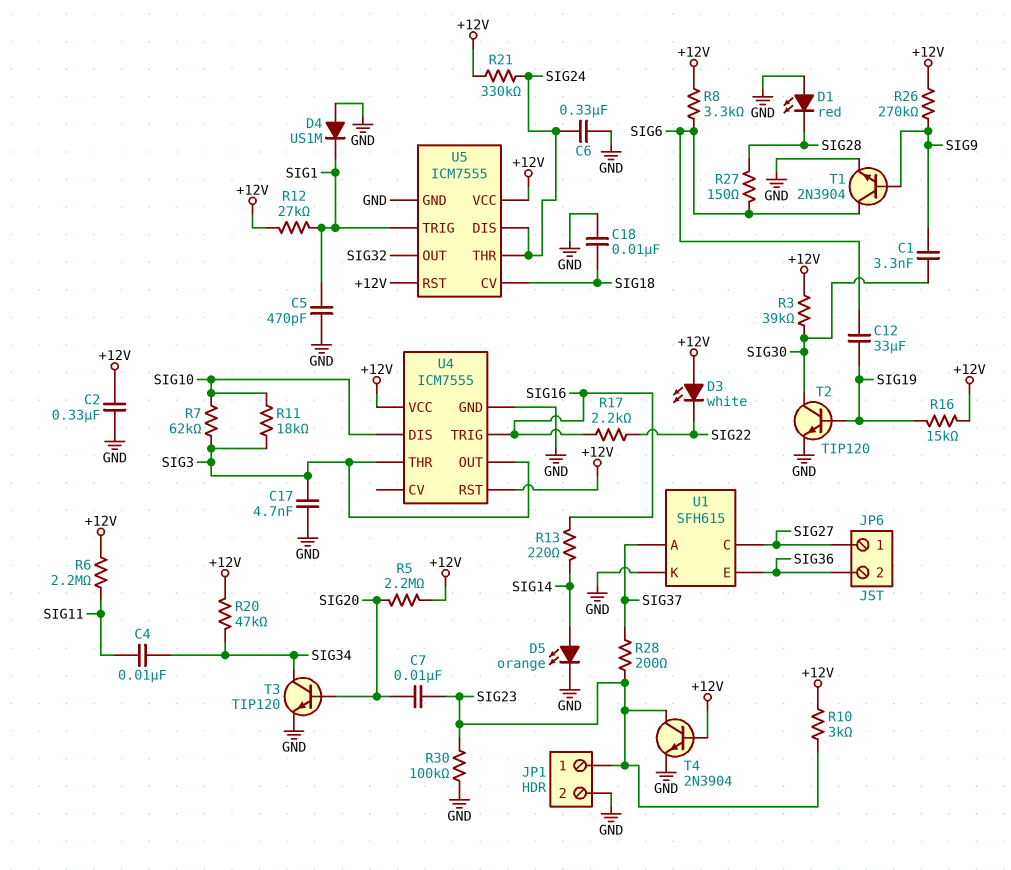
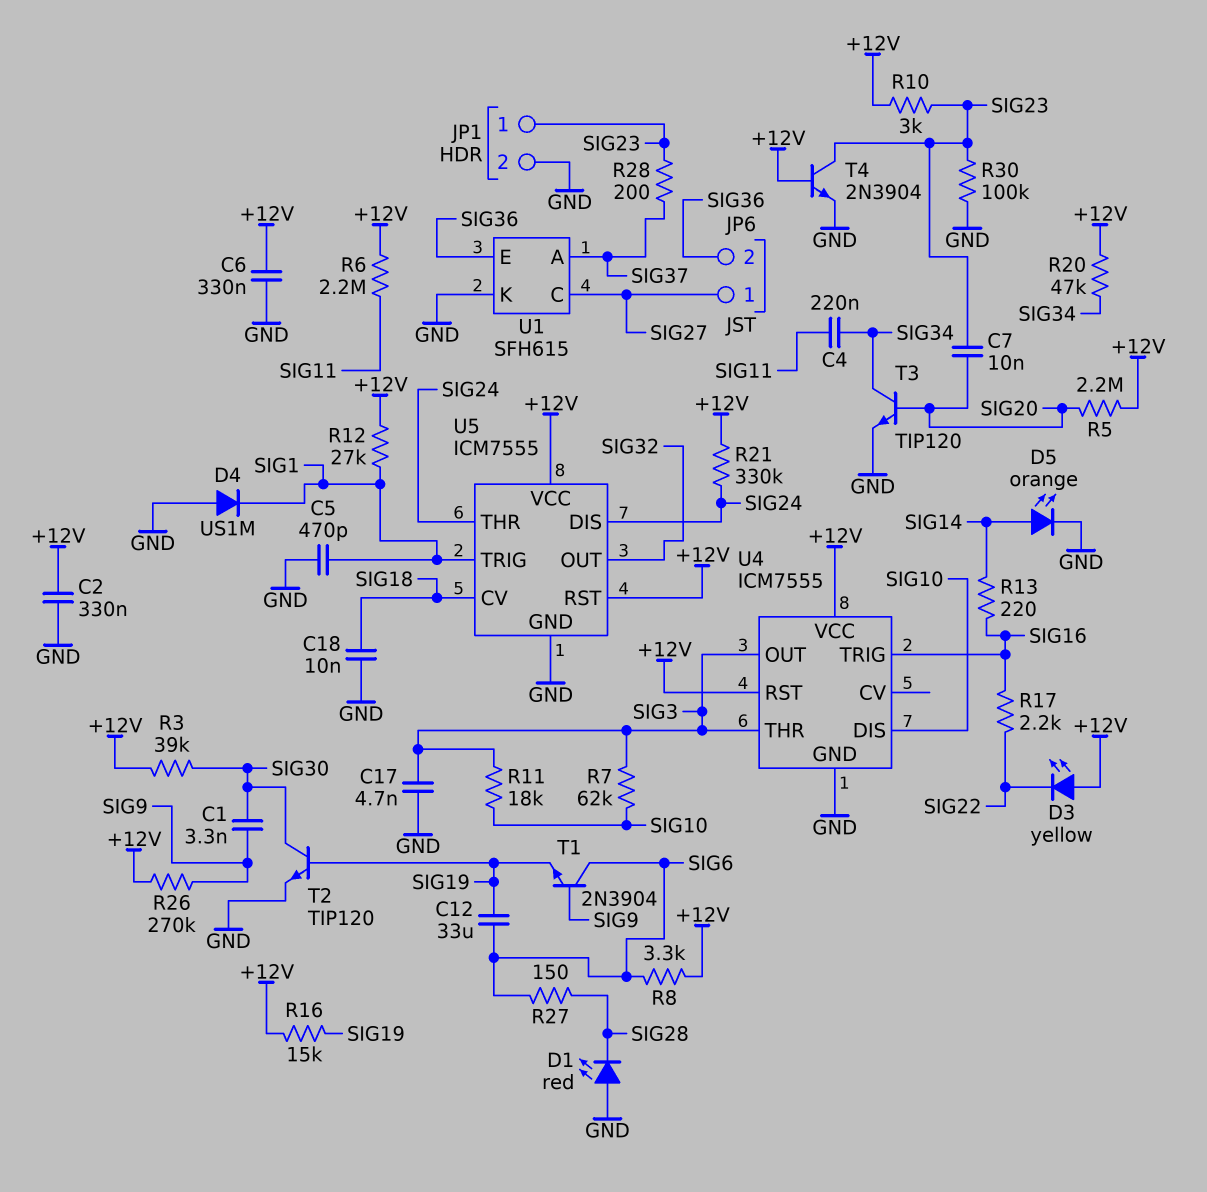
C4: 10nF (SIG11, SIG34) -> 220nF (SIG11, SIG34)
C6: 330nF (GND, SIG24) -> 330nF (+12V, GND)
D3: LED white (A +12V, K SIG22) -> LED yellow (A +12V, K SIG22)
T1: NPN 2N3904 (B SIG9, C SIG6, E GND) -> NPN 2N3904 (B SIG9, C SIG6, E SIG19)

